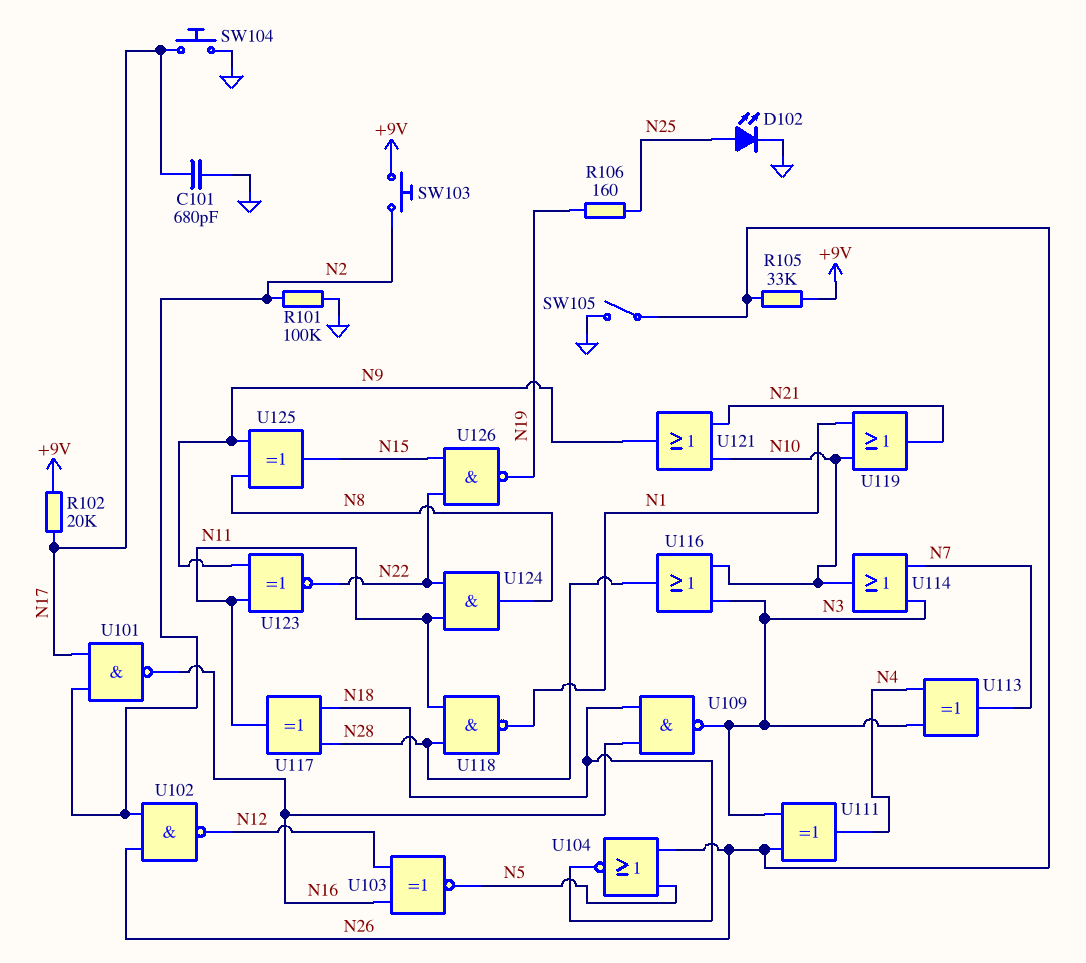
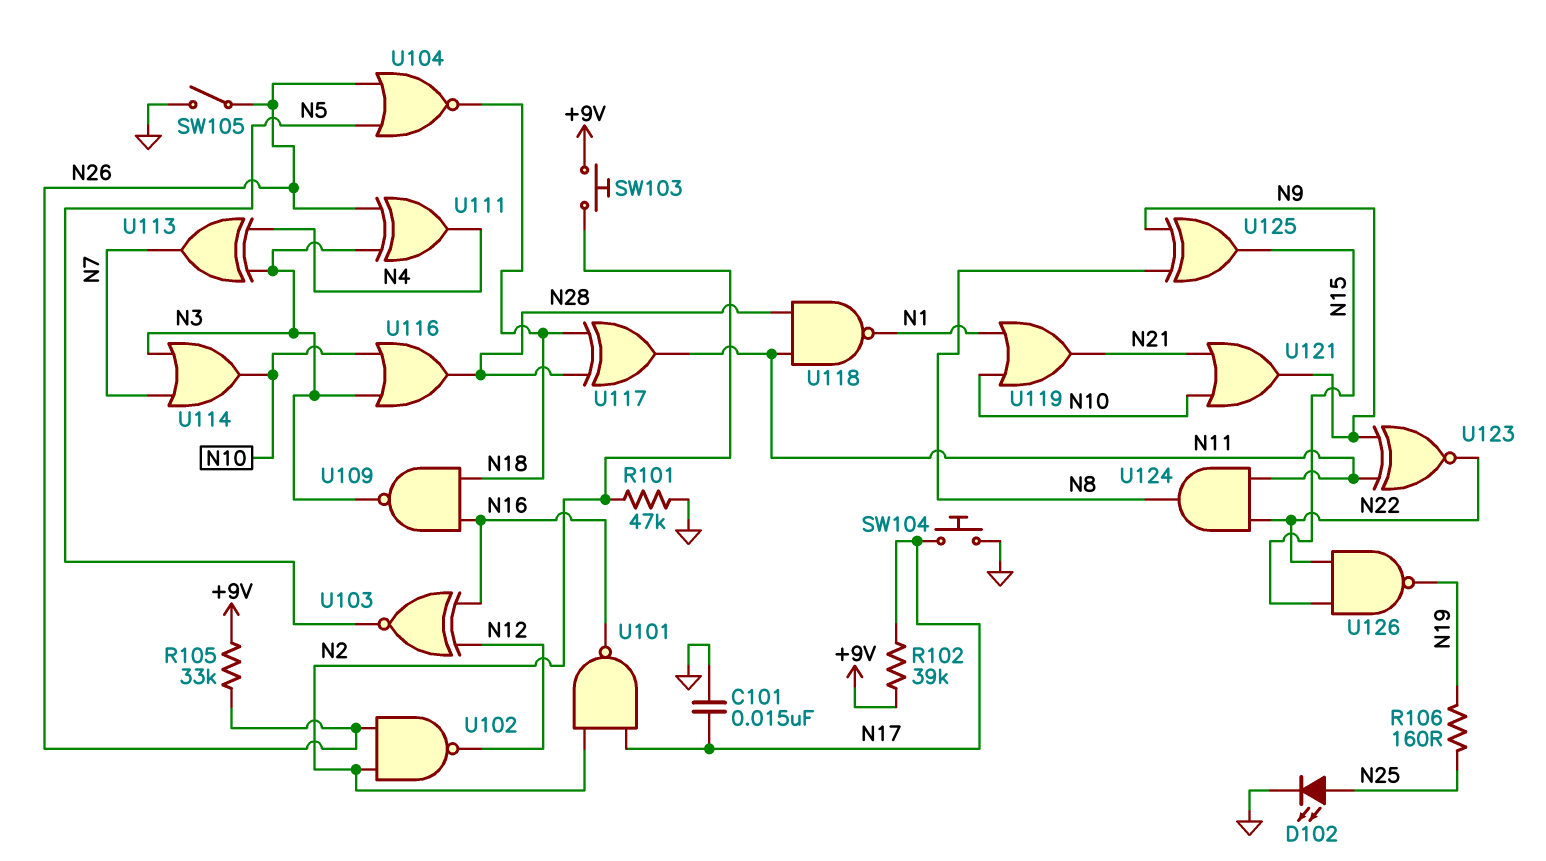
C101: 680pF (GND, N17) -> 15nF (GND, N17)
R101: 100k (GND, N2) -> 47k (GND, N2)
R102: 20k (+9V, N17) -> 39k (+9V, N17)

